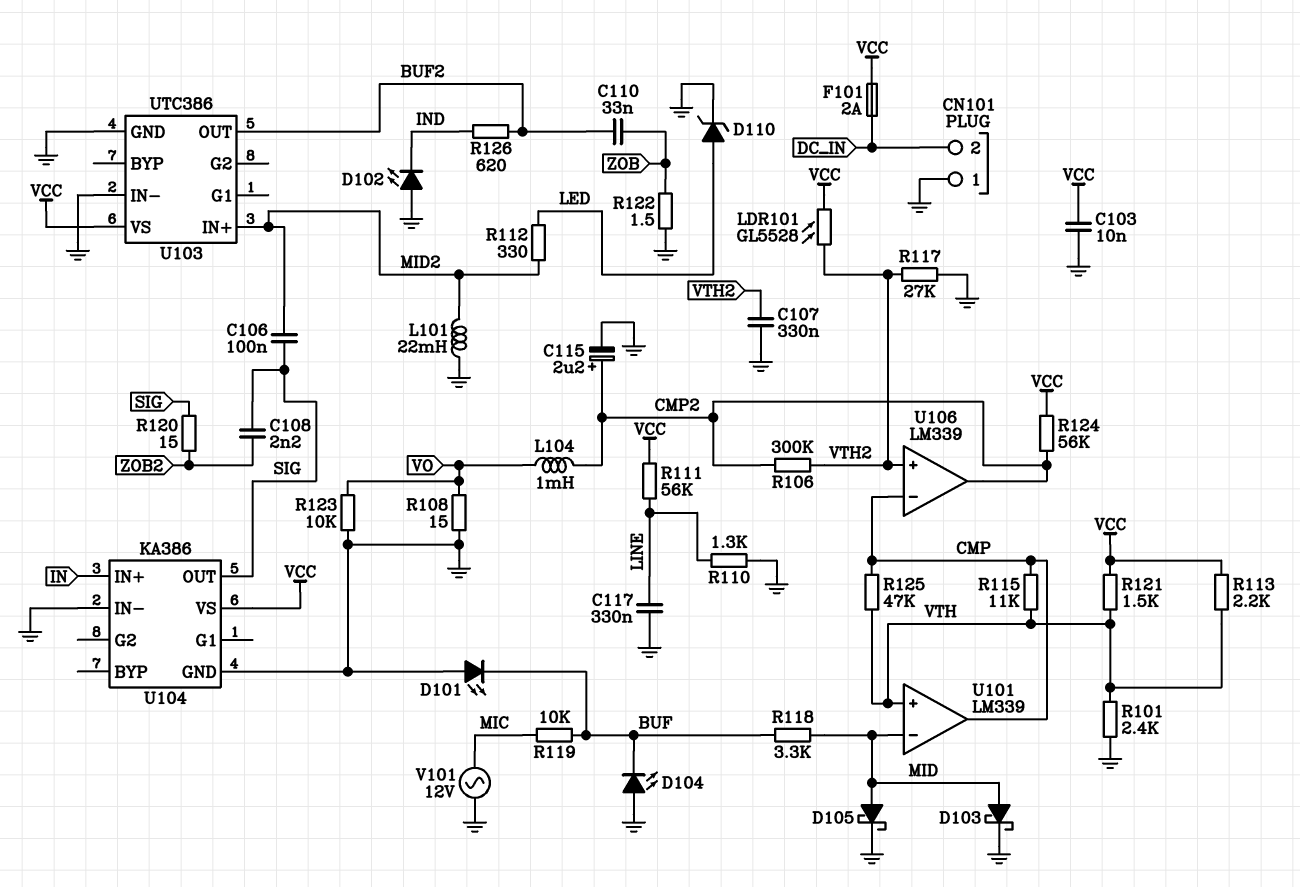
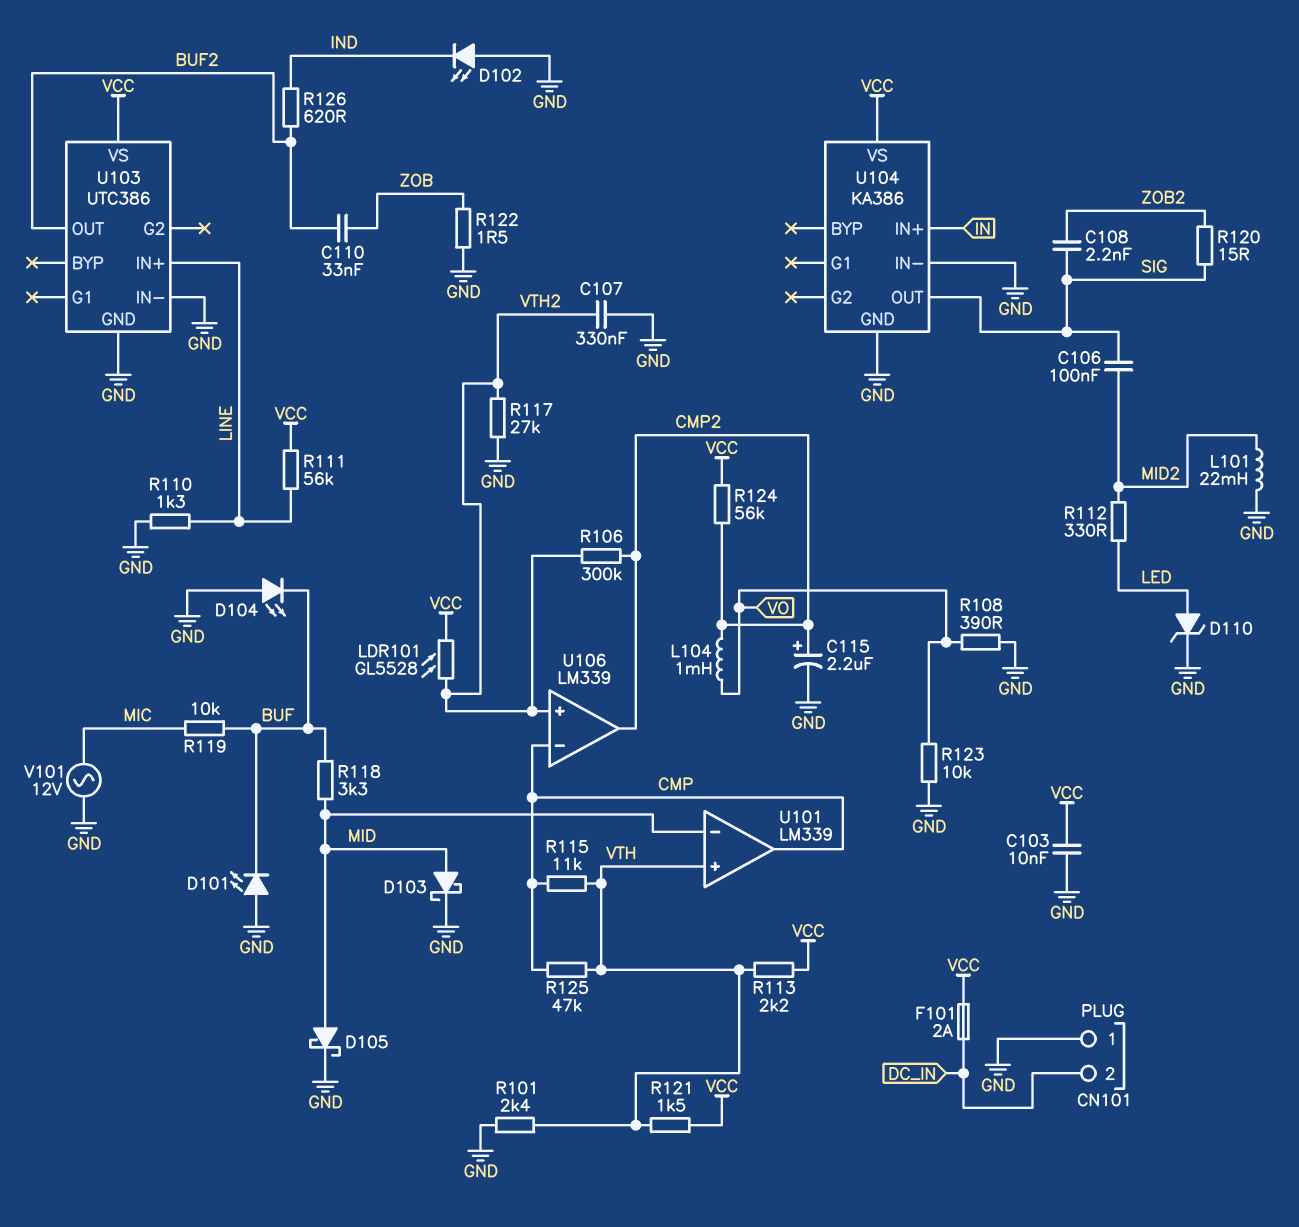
C117: 330nF (GND, LINE) -> none
R108: 15 (GND, VO) -> 390 (GND, VO)
U103 pin IN+: MID2 -> LINE

